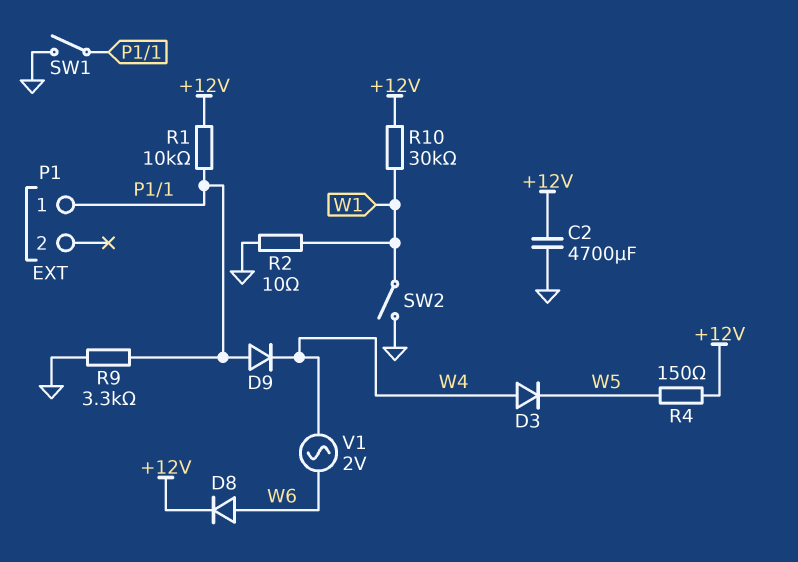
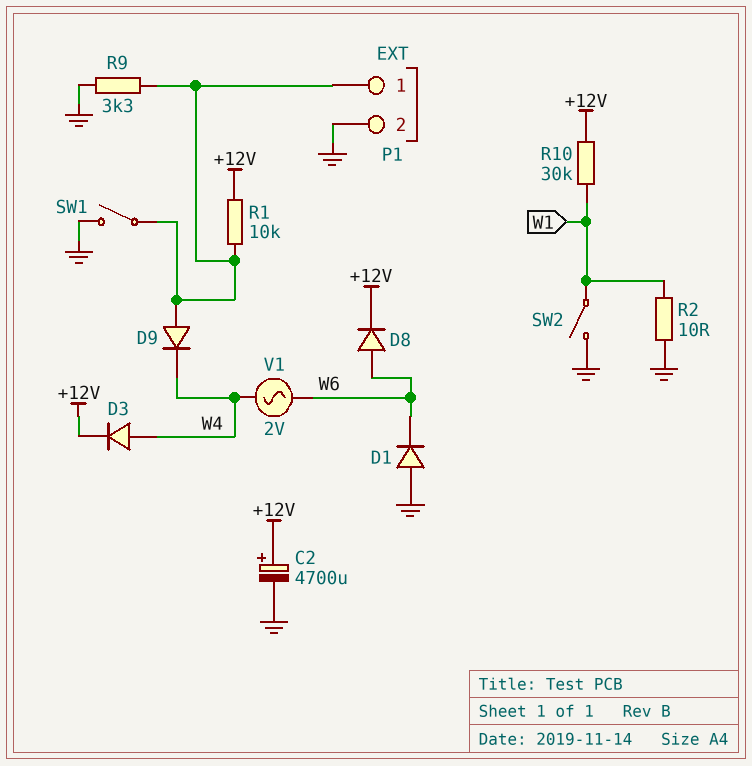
C2: 4700uF (+12V, GND) -> 4700uF (plus +12V, minus GND)
D1: none -> diode (A GND, K W6)
D3: diode (A W4, K W5) -> diode (A W4, K +12V)
P1 pin 2: none -> GND
R4: 150 (+12V, W5) -> none

